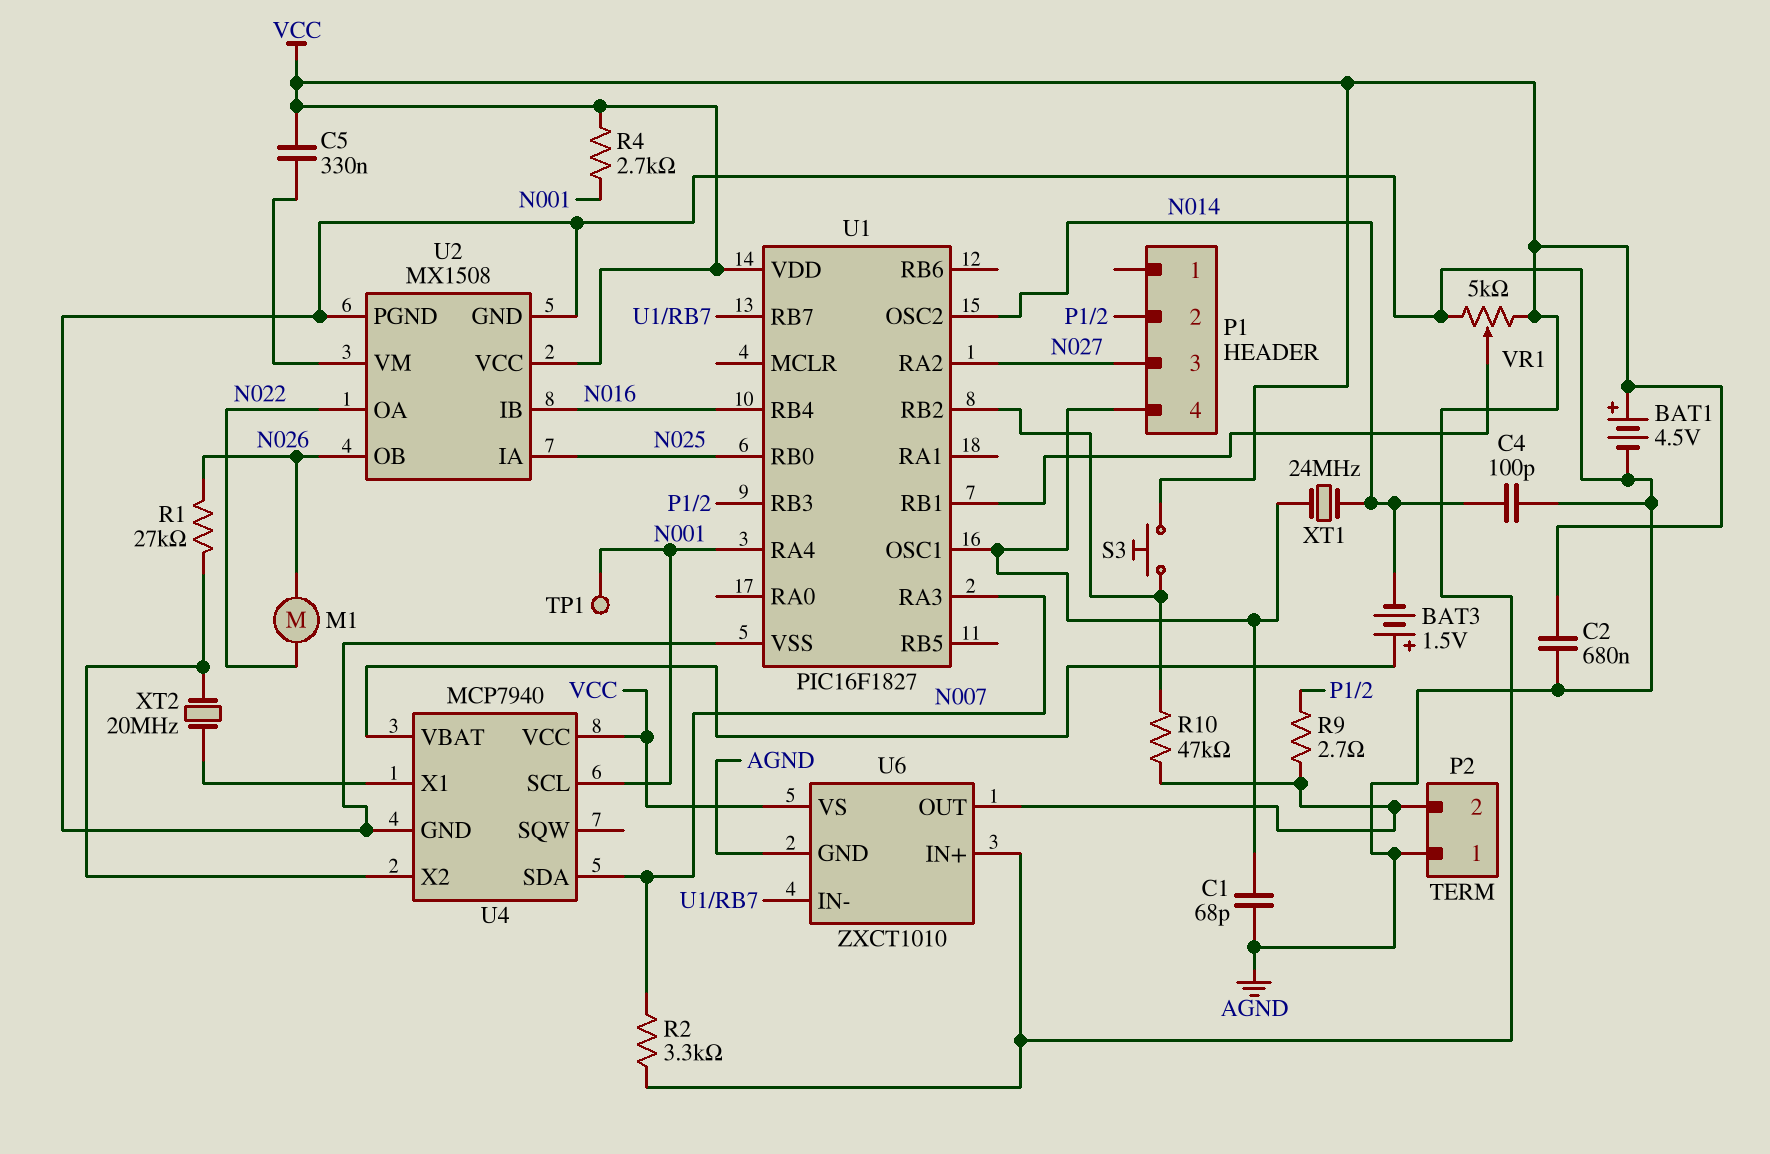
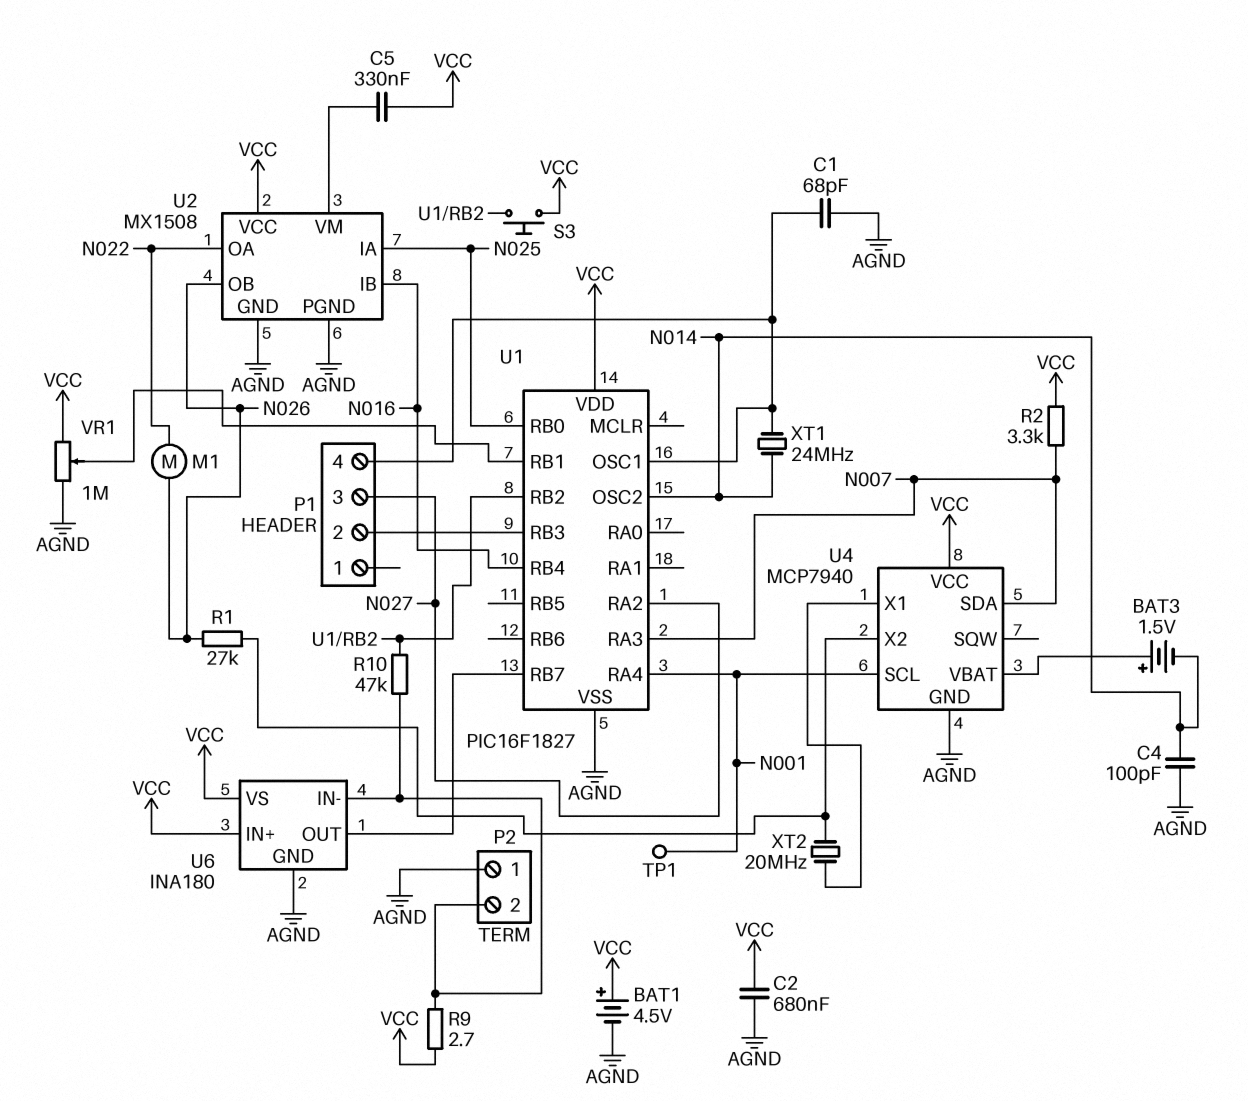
R4: 2.7k (N001, VCC) -> none
R9: 2.7 (P1/2, P2/2) -> 2.7 (P2/2, VCC)
U6: ZXCT1010 -> INA180
U6 pin IN-: U1/RB7 -> P2/2
U6 pin OUT: P2/2 -> U1/RB7
VR1: 5k (AGND, VCC, wiper U1/RB1) -> 1M (AGND, VCC, wiper U1/RB1)

